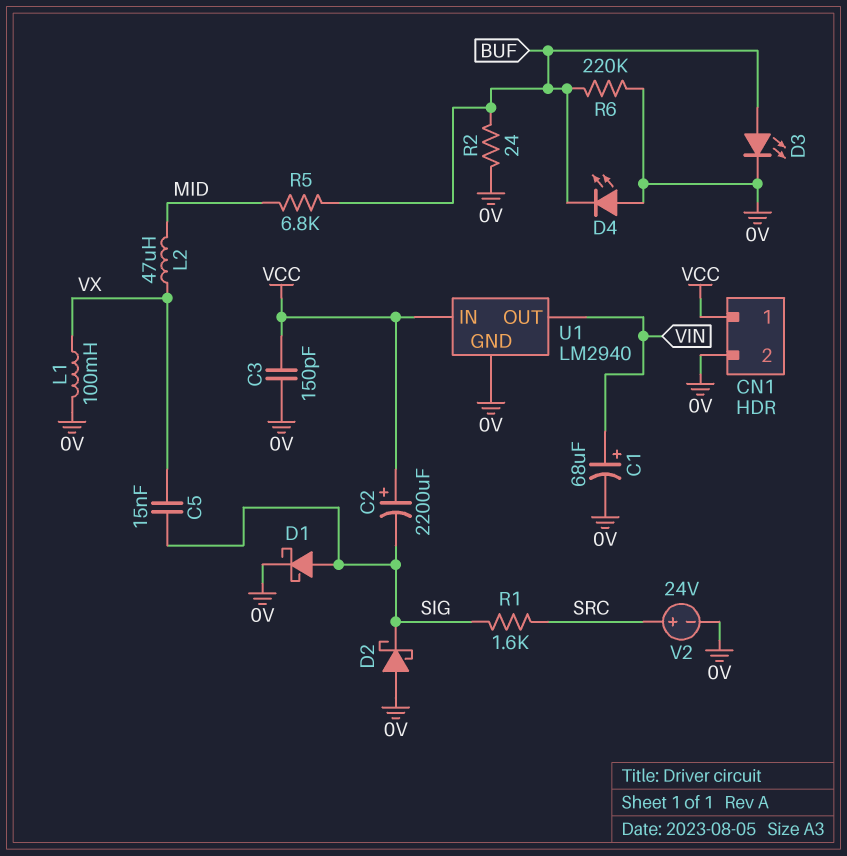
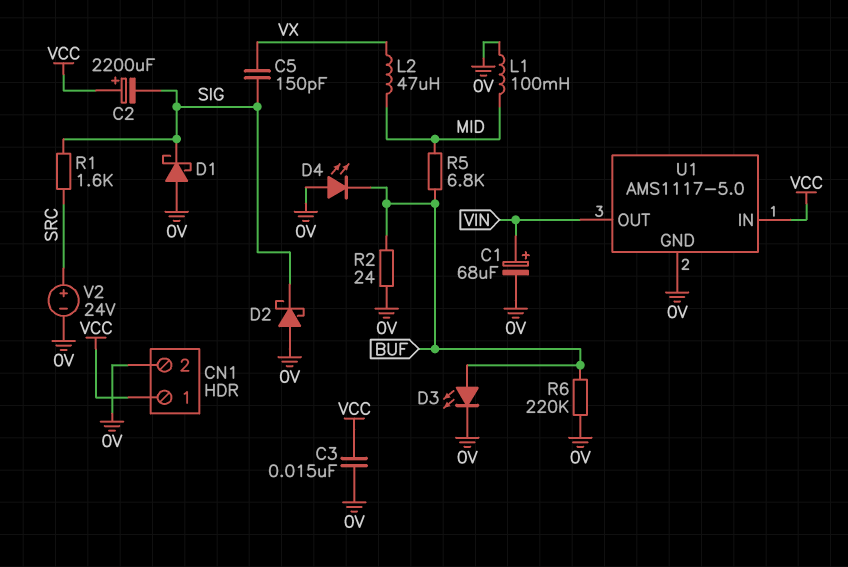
C3: 150pF (0V, VCC) -> 15nF (0V, VCC)
C5: 15nF (SIG, VX) -> 150pF (SIG, VX)
D1: schottky (A SIG, K 0V) -> schottky (A 0V, K SIG)
L1: 100mH (0V, VX) -> 100mH (0V, MID)
U1: LM2940 -> AMS1117-5.0

